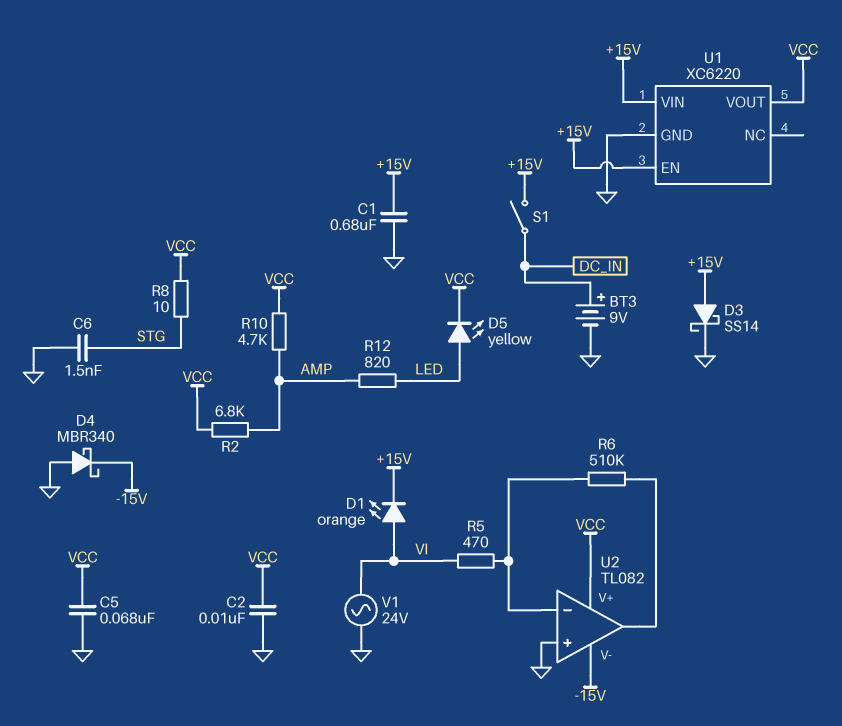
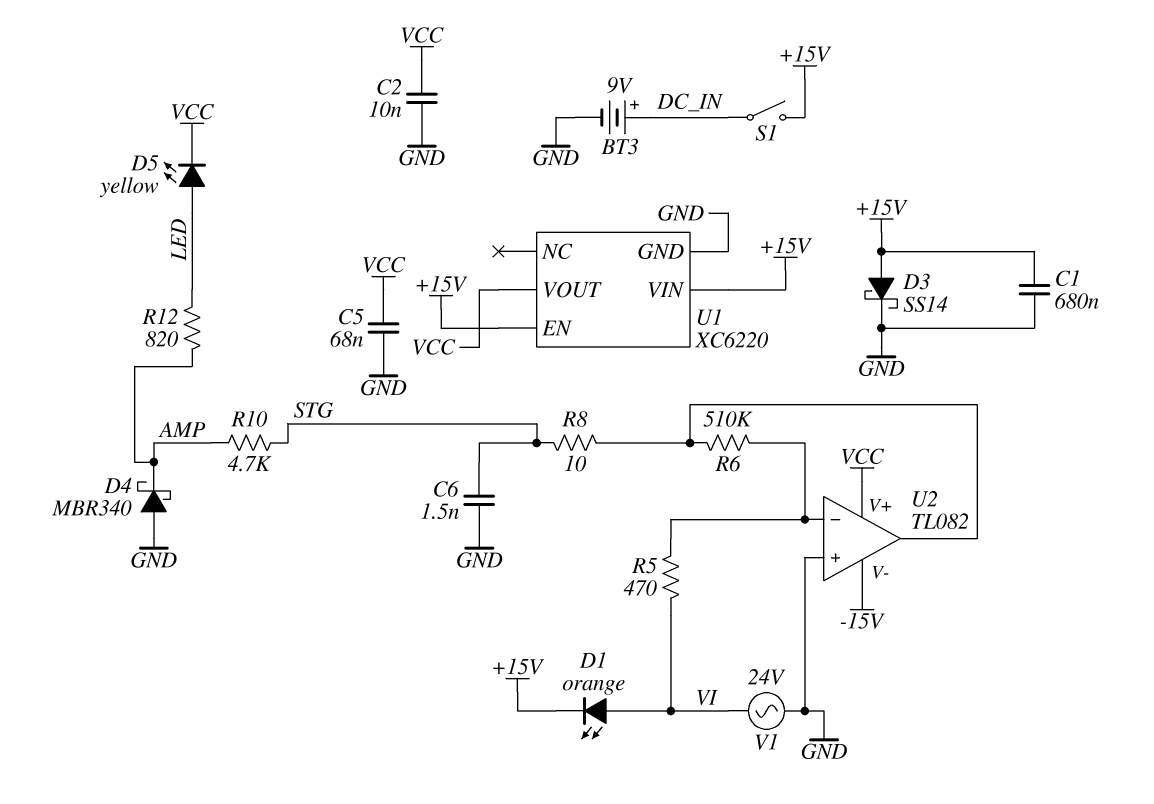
D4: schottky MBR340 (A GND, K -15V) -> schottky MBR340 (A GND, K AMP)
R2: 6.8k (AMP, VCC) -> none
R8: 10 (STG, VCC) -> 10 (STG, U2/out)
R10: 4.7k (AMP, VCC) -> 4.7k (AMP, STG)

